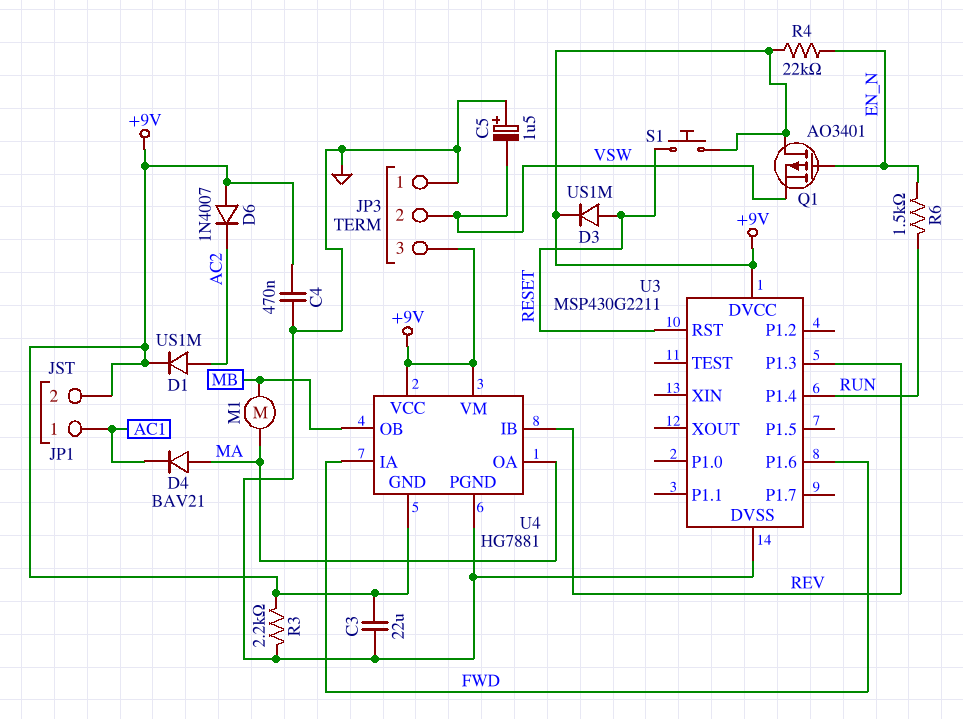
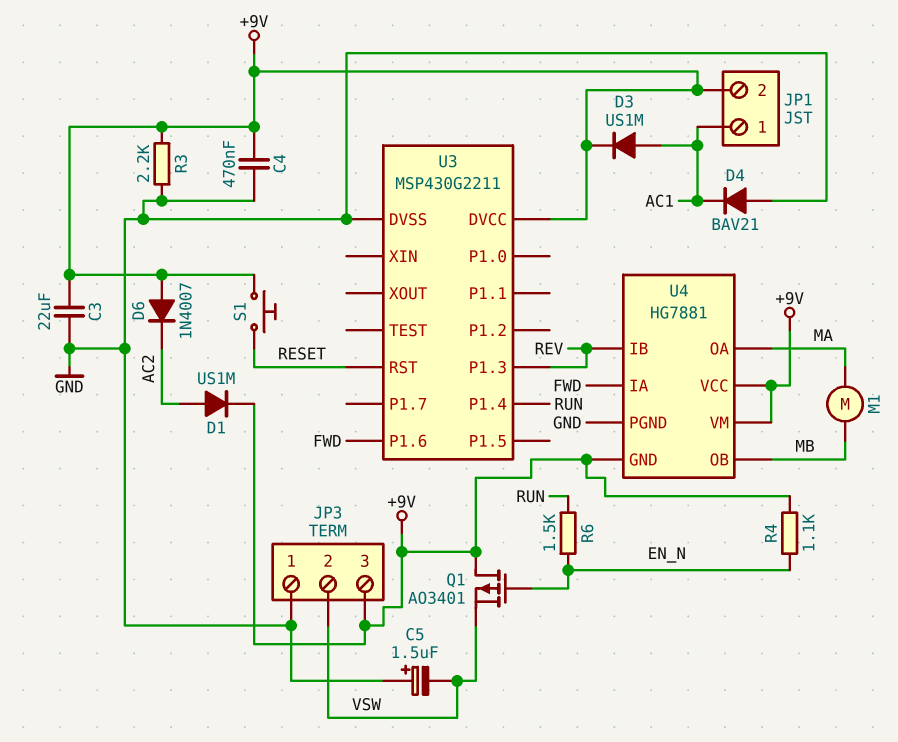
D3: diode US1M (A RESET, K +9V) -> diode US1M (A AC1, K +9V)
D4: diode BAV21 (A MA, K AC1) -> diode BAV21 (A GND, K AC1)
R4: 22k (+9V, EN_N) -> 1.1k (+9V, EN_N)

